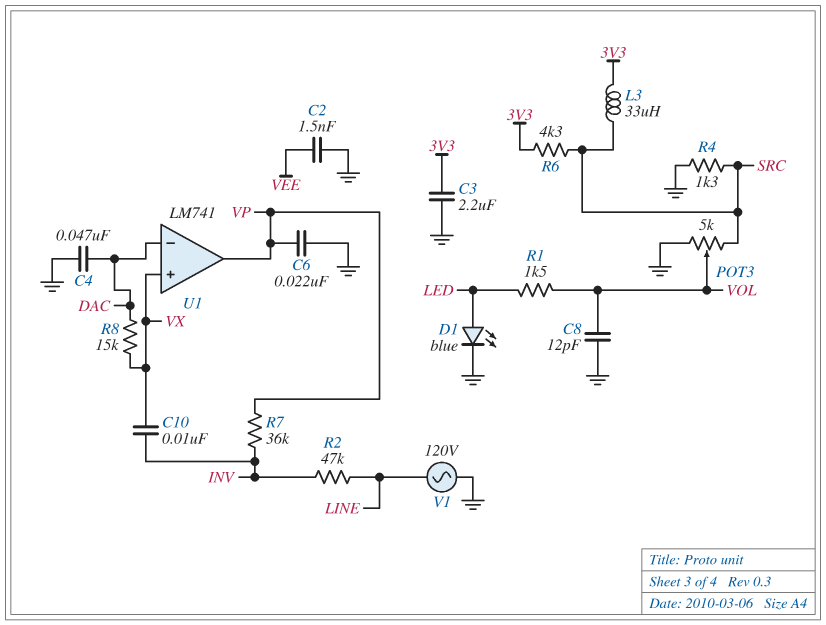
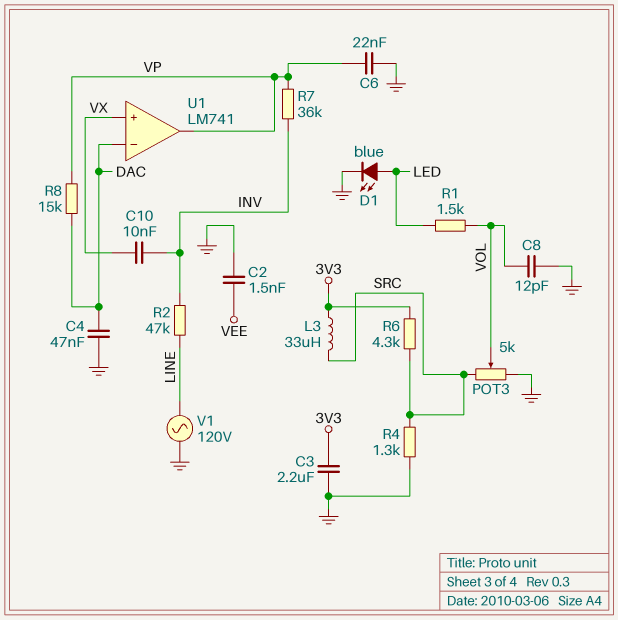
R8: 15k (DAC, VX) -> 15k (DAC, VP)

